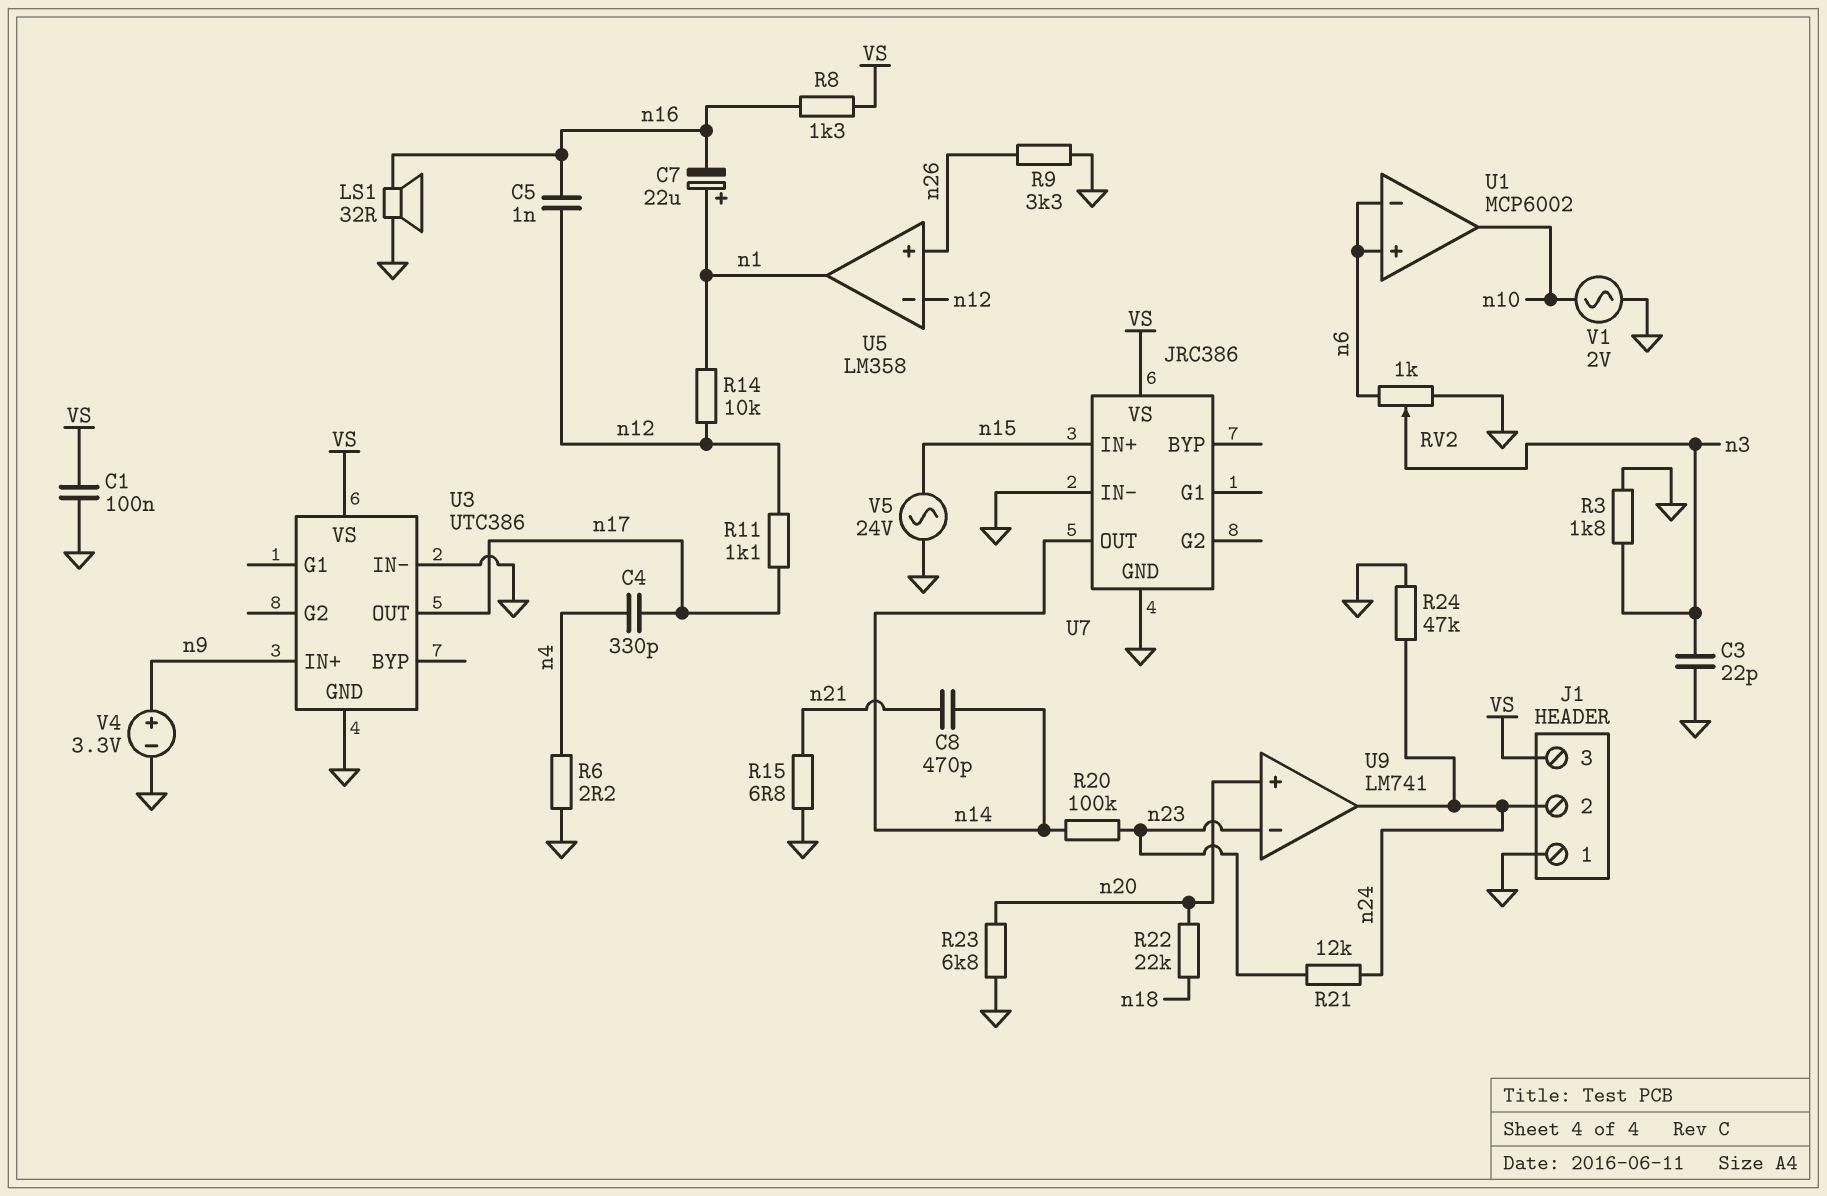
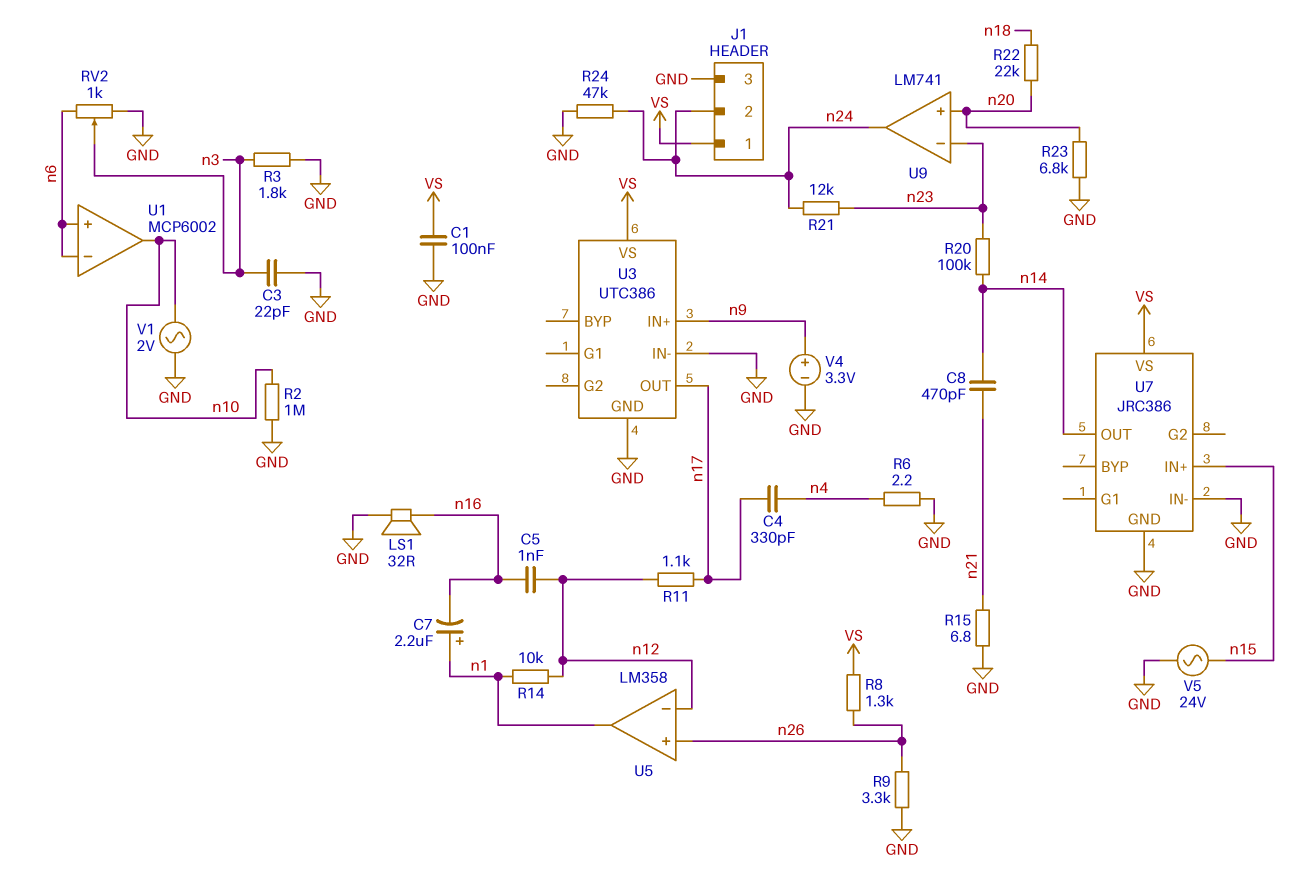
C7: 22uF (plus n1, minus n16) -> 2.2uF (plus n1, minus n16)
J1 pin 1: GND -> VS
J1 pin 3: VS -> GND
R2: none -> 1M (GND, n10)
R8: 1.3k (VS, n16) -> 1.3k (VS, n26)

